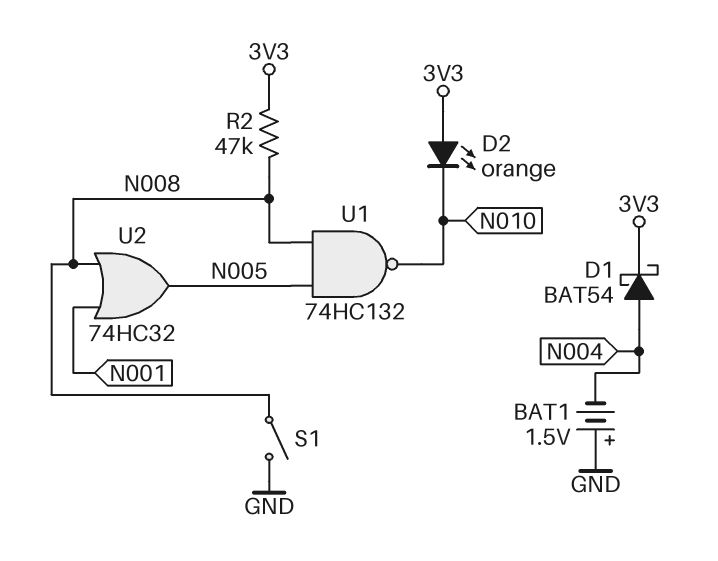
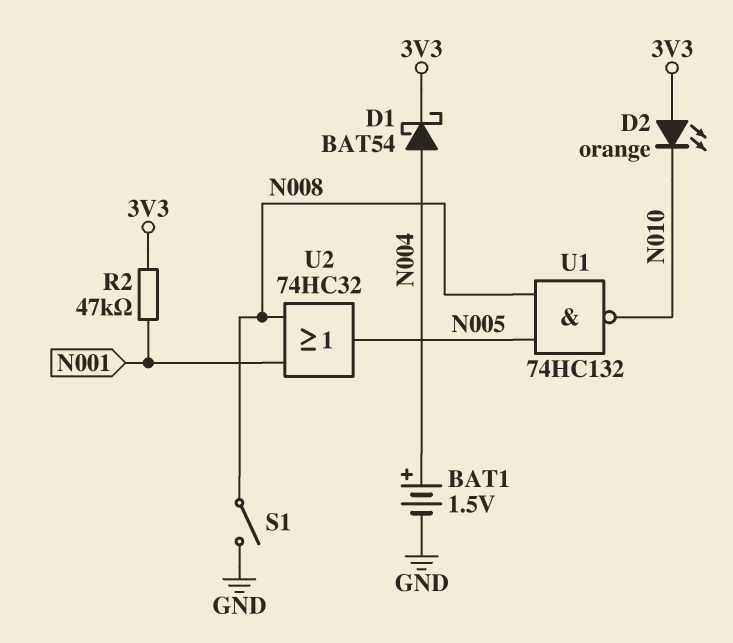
BAT1: 1.5V (plus GND, minus N004) -> 1.5V (plus N004, minus GND)
R2: 47k (3V3, N008) -> 47k (3V3, N001)

